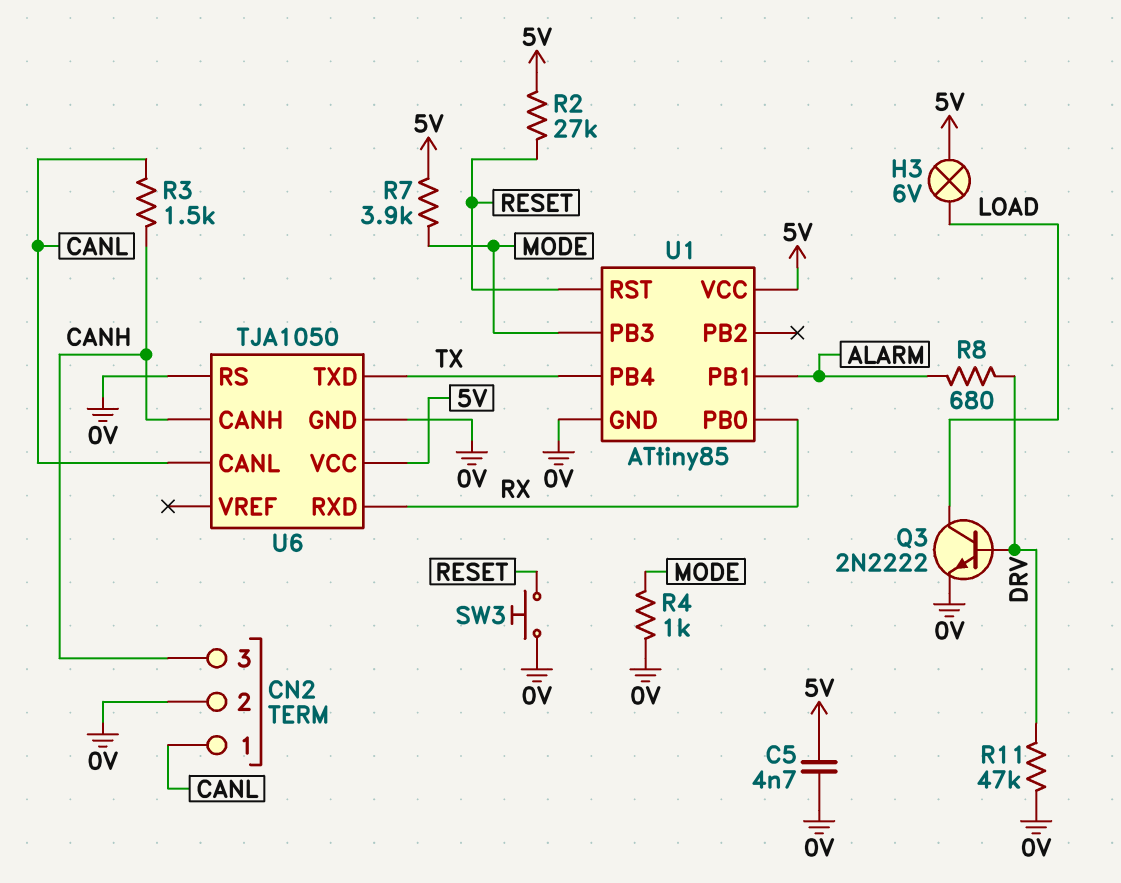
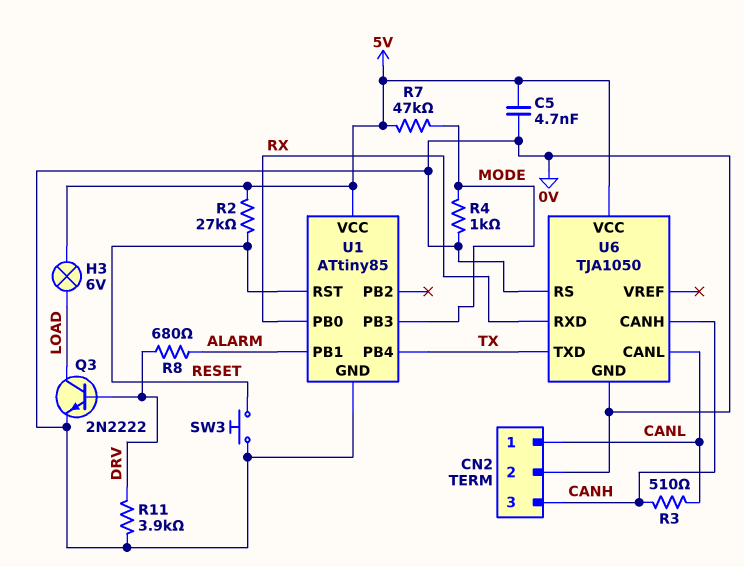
R3: 1.5k (CANH, CANL) -> 510 (CANH, CANL)
R7: 3.9k (5V, MODE) -> 47k (5V, MODE)
R11: 47k (0V, DRV) -> 3.9k (0V, DRV)

